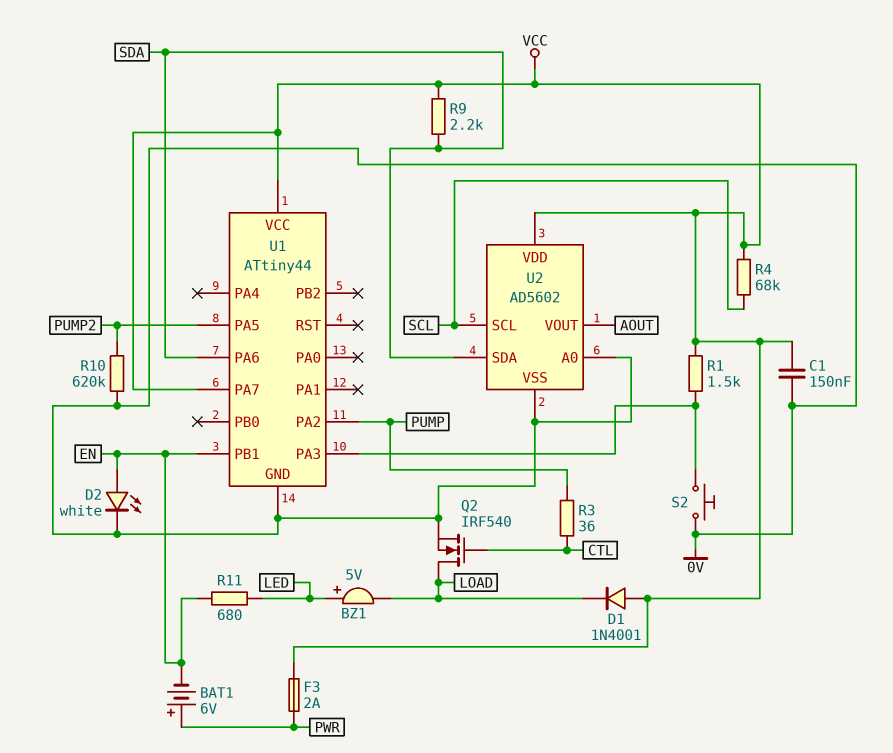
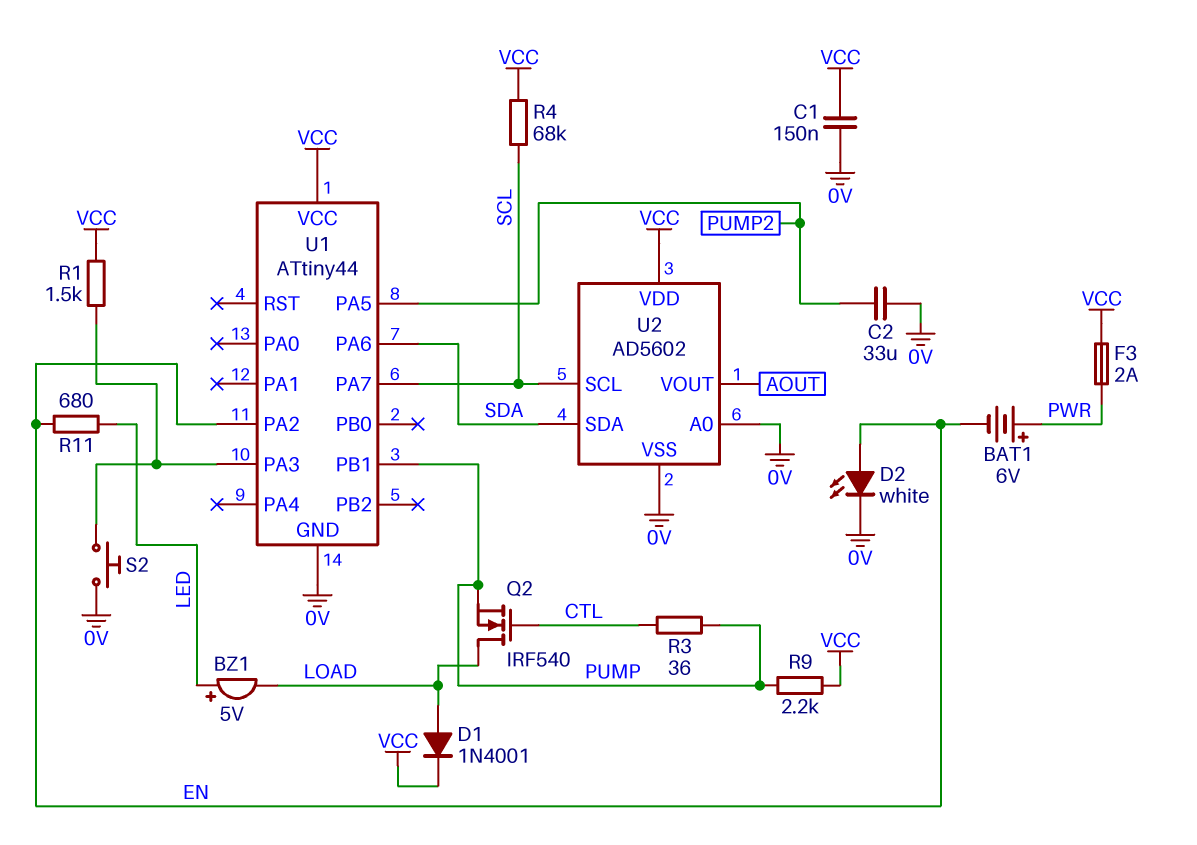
C2: none -> 33uF (0V, PUMP2)
D1: diode 1N4001 (A VCC, K LOAD) -> diode 1N4001 (A LOAD, K VCC)
Q2: NMOS IRF540 (G CTL, D LOAD, S 0V) -> NMOS IRF540 (G CTL, D LOAD, S PUMP)
R9: 2.2k (SDA, VCC) -> 2.2k (PUMP, VCC)
R10: 620k (0V, PUMP2) -> none
U1 pin PA2: PUMP -> EN
U1 pin PA7: VCC -> SCL
U1 pin PB1: EN -> PUMP

